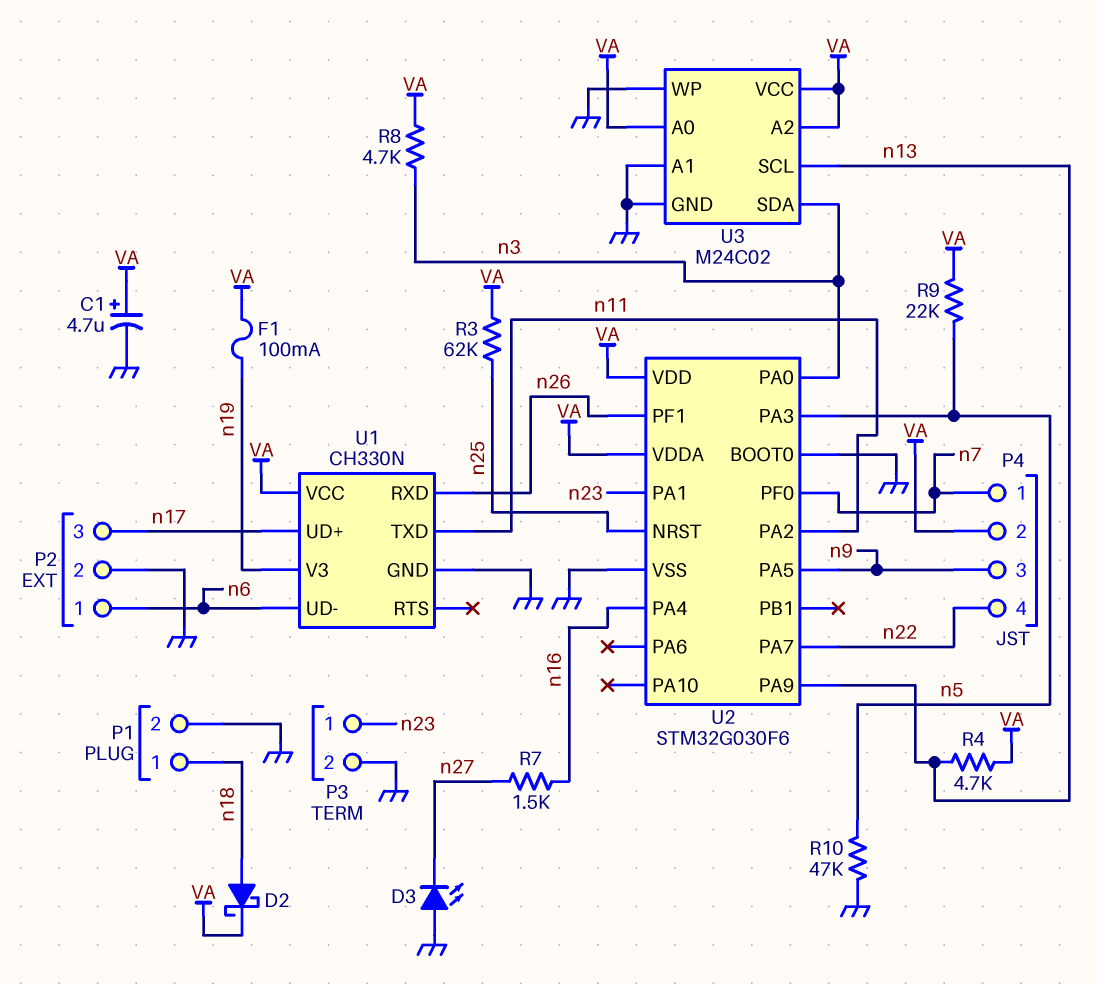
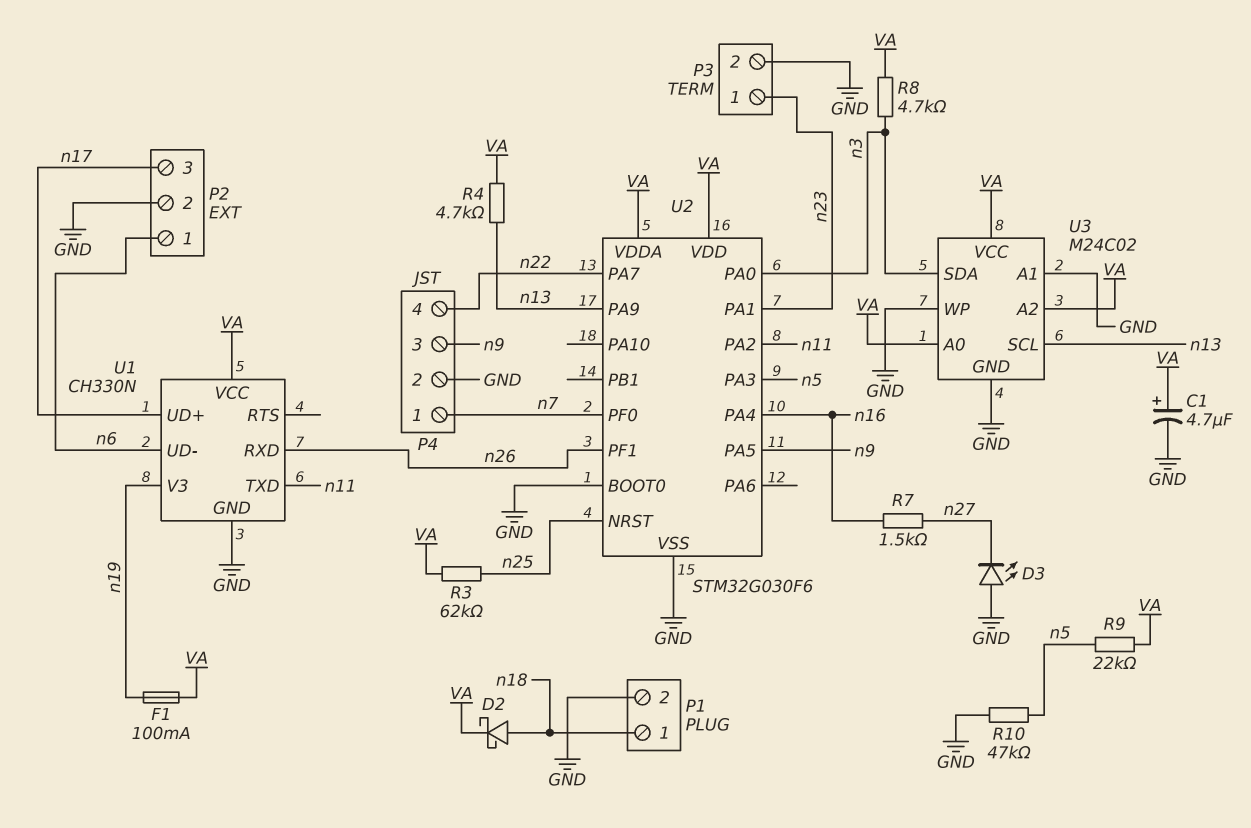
P4 pin 2: VA -> GND

